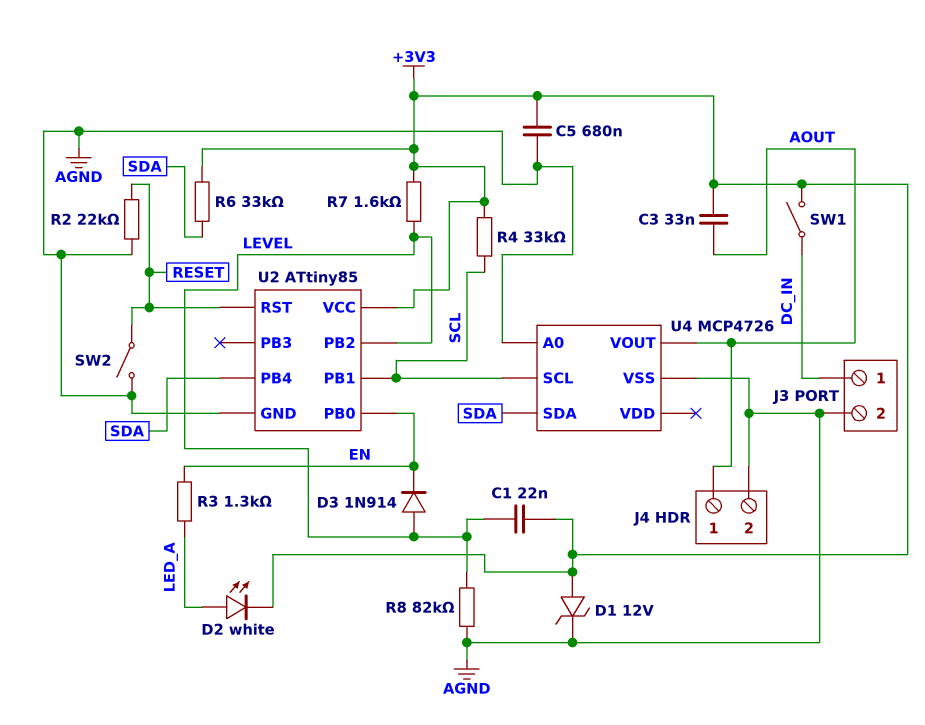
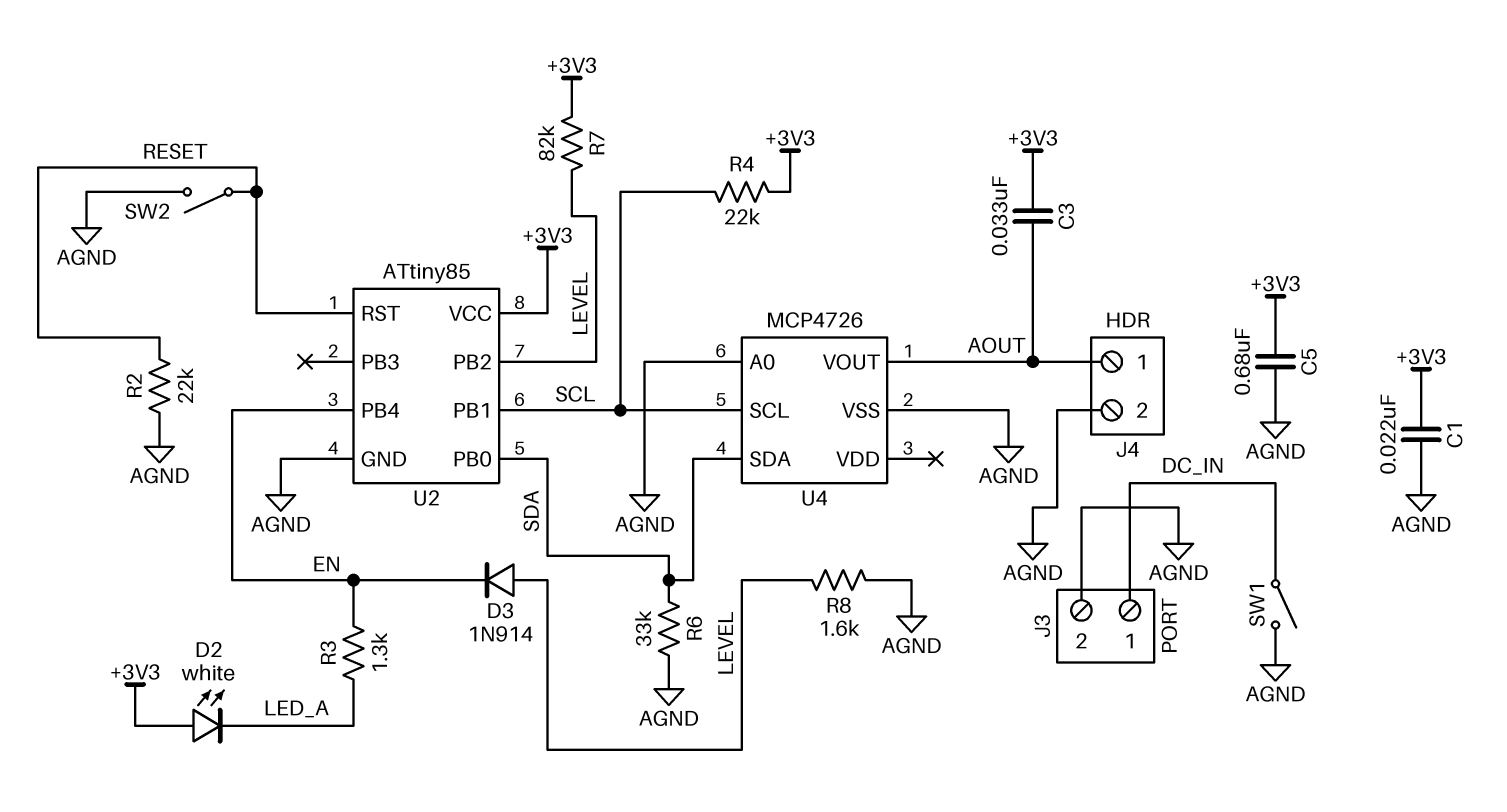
C1: 22nF (+3V3, LEVEL) -> 22nF (+3V3, AGND)
D1: zener 12V (A +3V3, K AGND) -> none
D2: LED white (A LED_A, K +3V3) -> LED white (A +3V3, K LED_A)
R4: 33k (+3V3, SCL) -> 22k (+3V3, SCL)
R6: 33k (+3V3, SDA) -> 33k (AGND, SDA)
R7: 1.6k (+3V3, LEVEL) -> 82k (+3V3, LEVEL)
R8: 82k (AGND, LEVEL) -> 1.6k (AGND, LEVEL)
SW1: switch (+3V3, DC_IN) -> switch (AGND, DC_IN)
U2 pin PB0: EN -> SDA
U2 pin PB4: SDA -> EN

